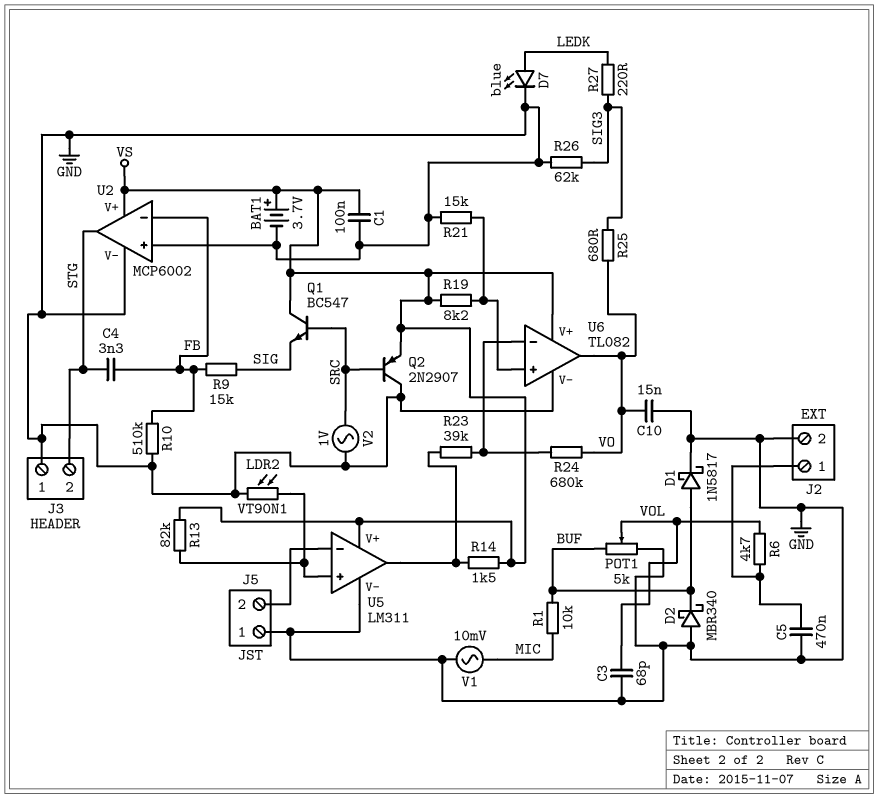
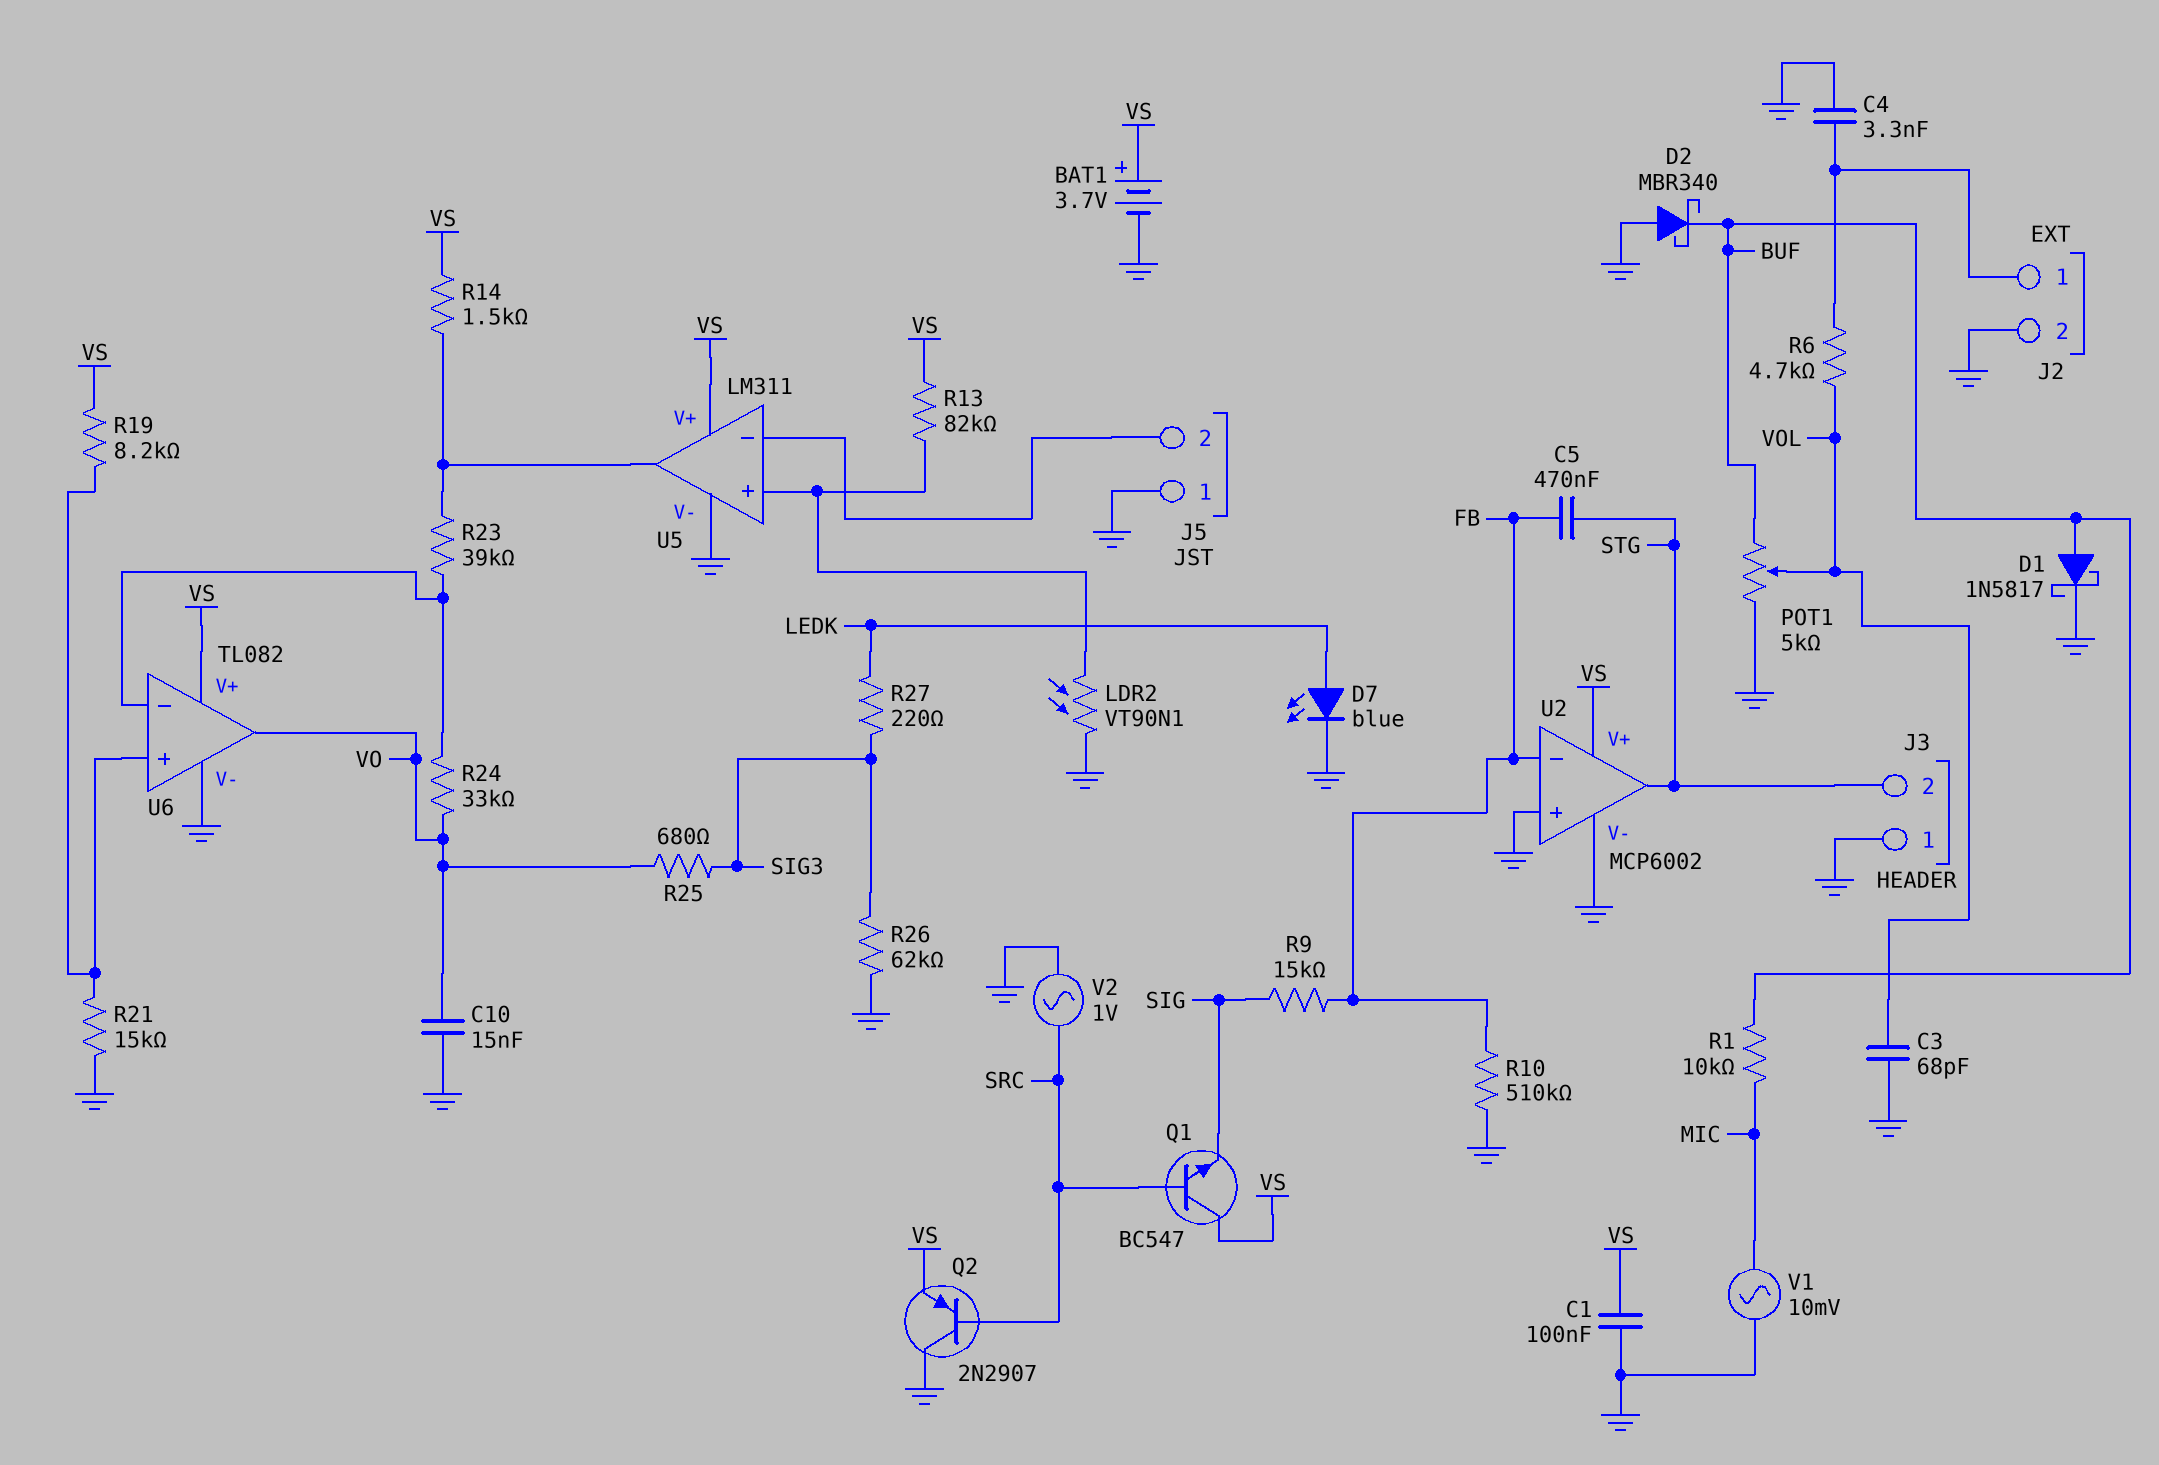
C4: 3.3nF (FB, STG) -> 3.3nF (GND, J2/1)
C5: 470nF (GND, J2/1) -> 470nF (FB, STG)
R24: 680k (U6/in-, VO) -> 33k (U6/in-, VO)

